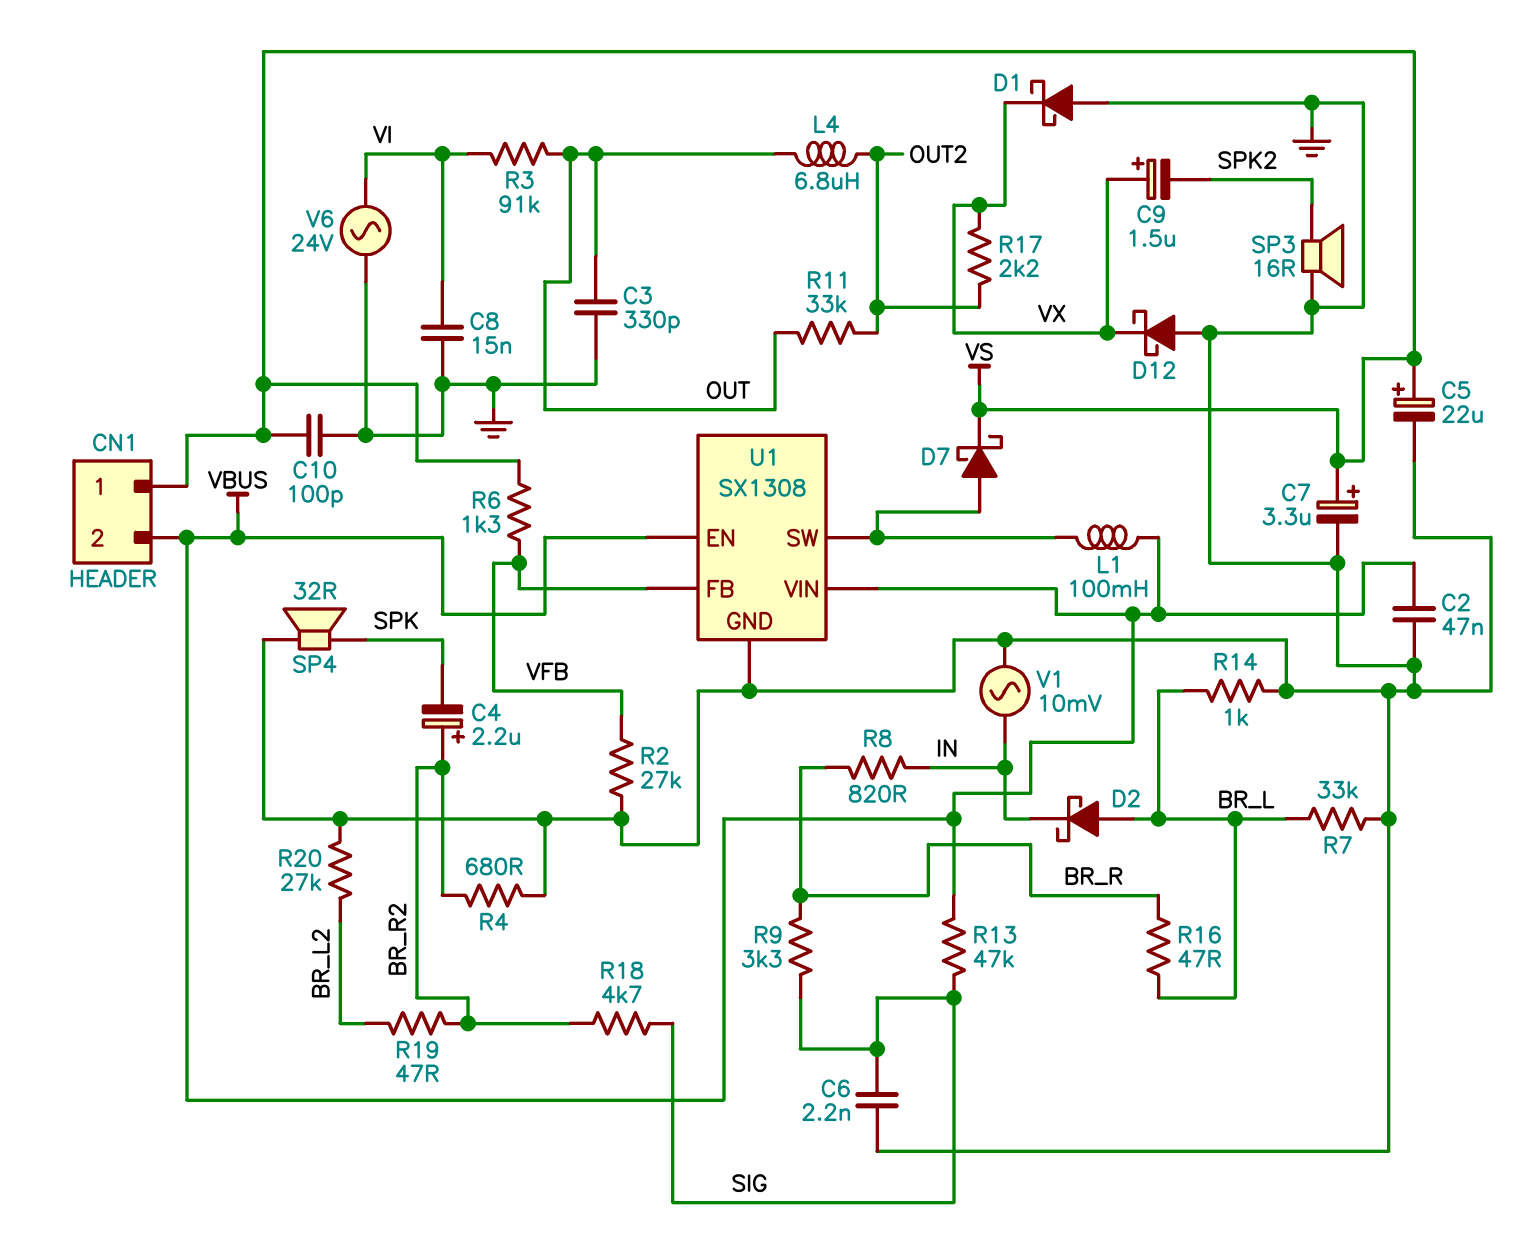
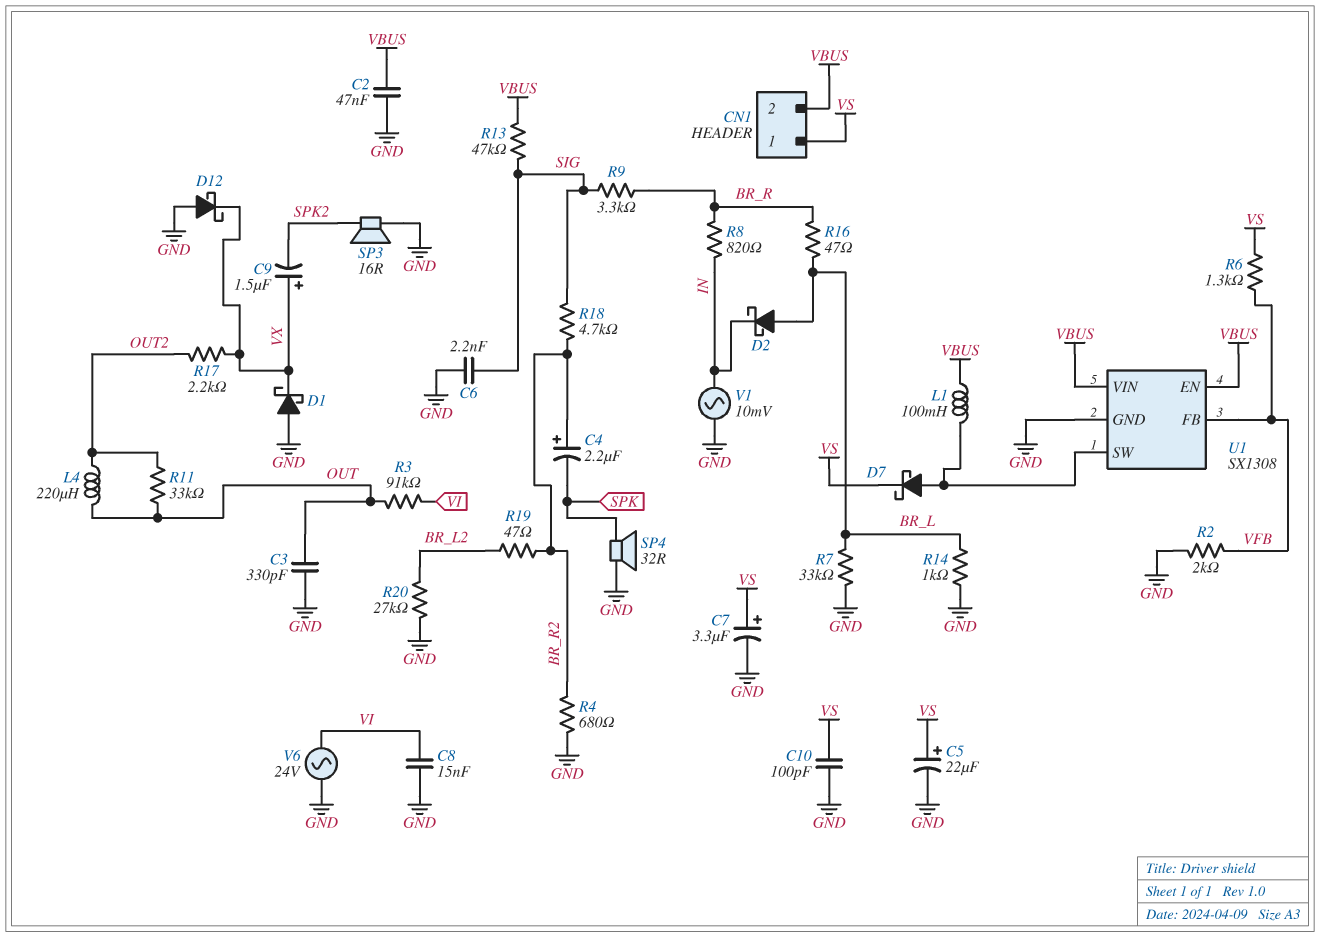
L4: 6.8uH (OUT, OUT2) -> 220uH (OUT, OUT2)
R2: 27k (GND, VFB) -> 2k (GND, VFB)

